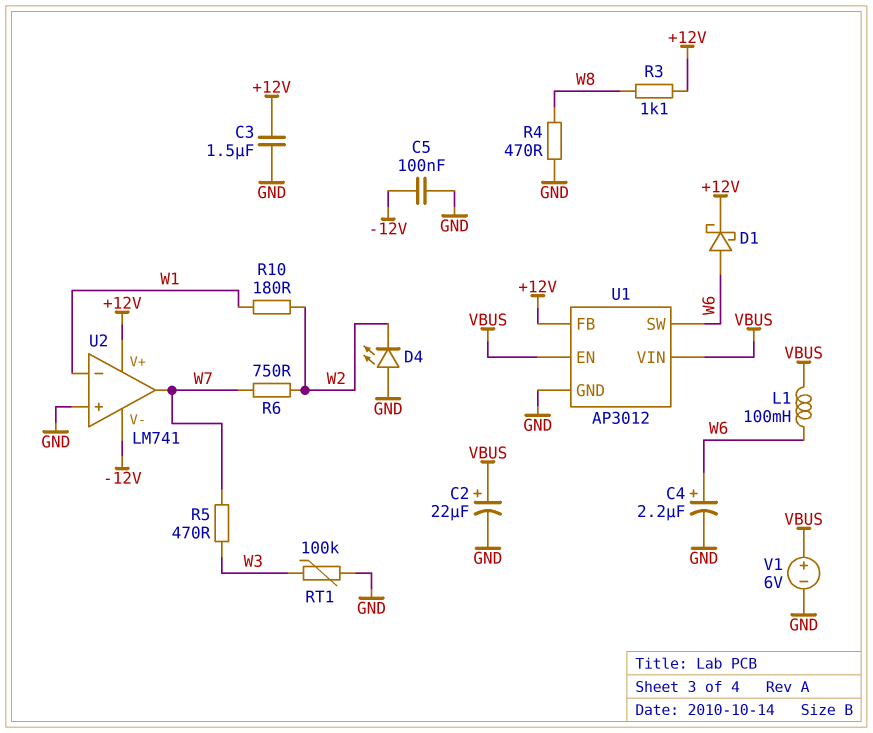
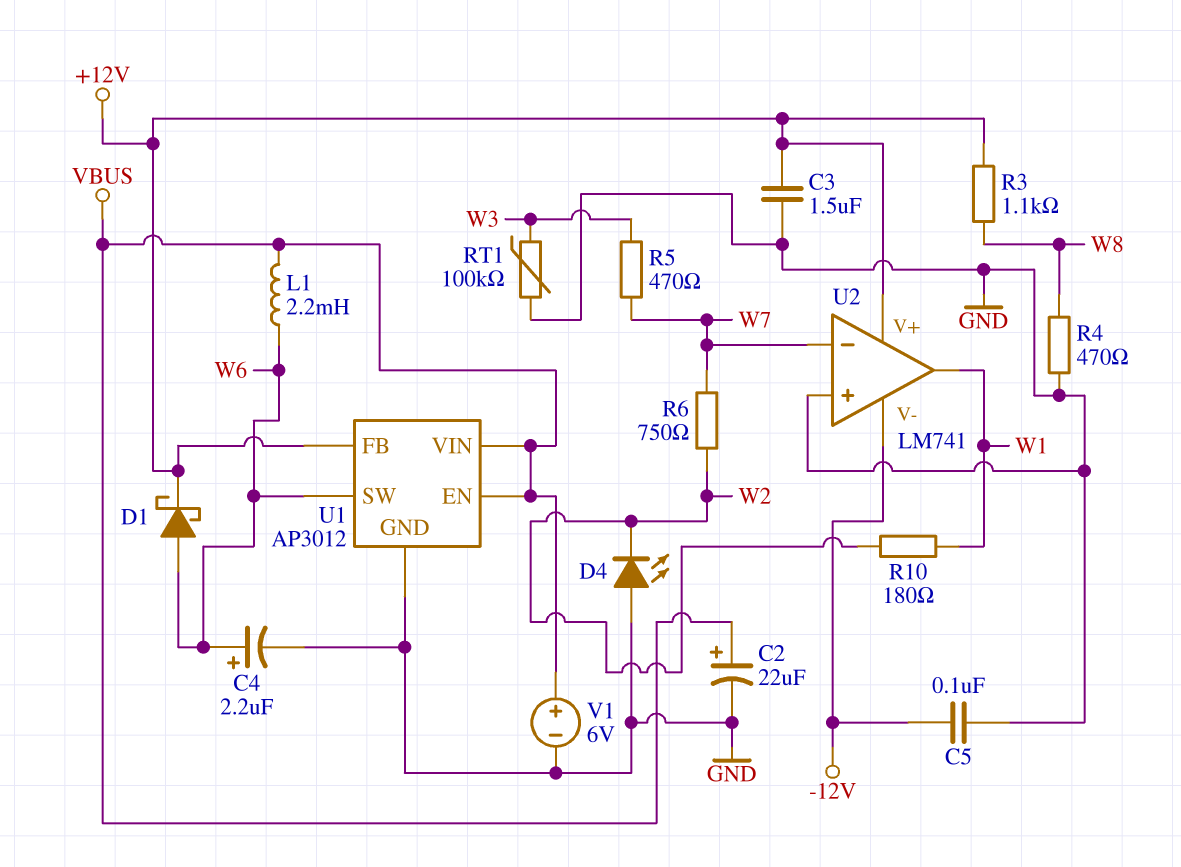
L1: 100mH (VBUS, W6) -> 2.2mH (VBUS, W6)
U2 pin in-: W1 -> W7
U2 pin out: W7 -> W1

